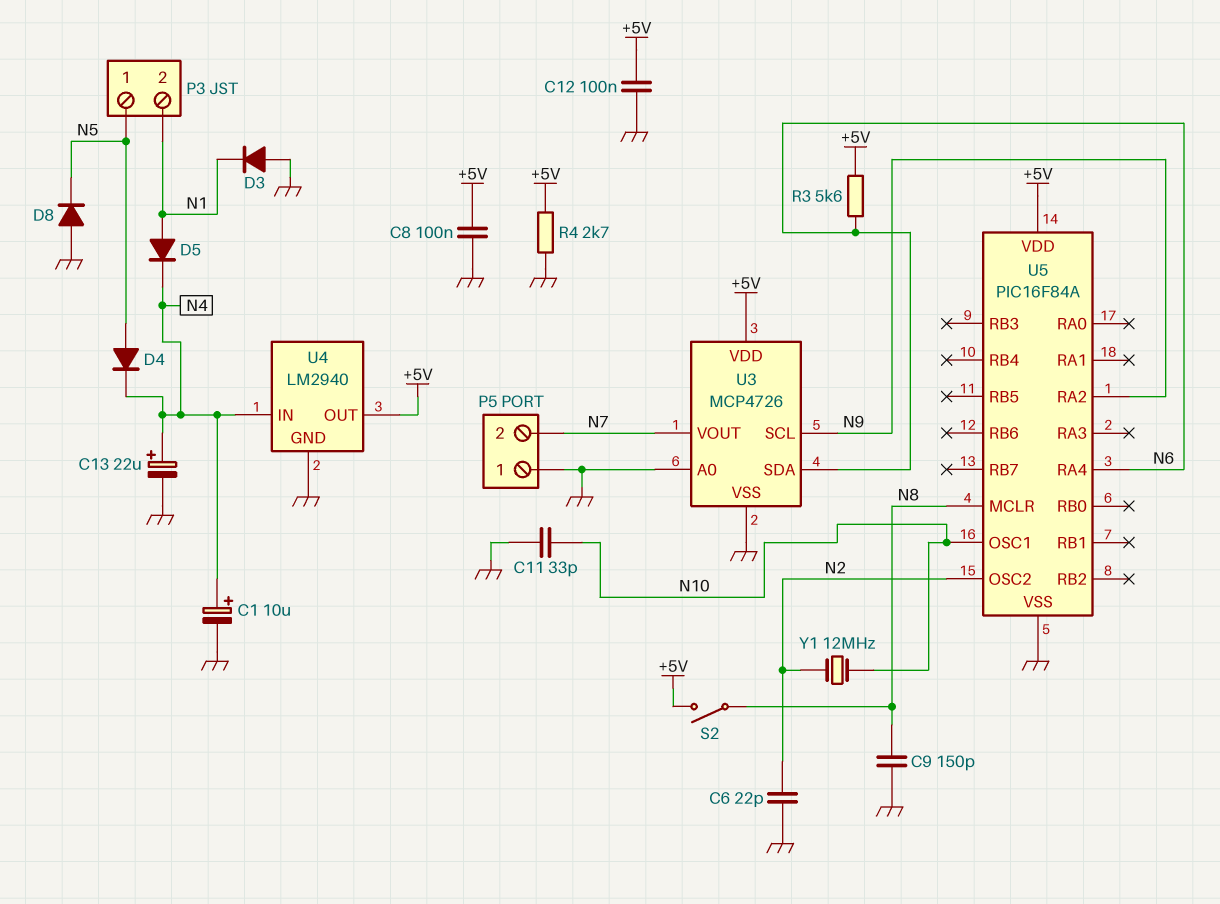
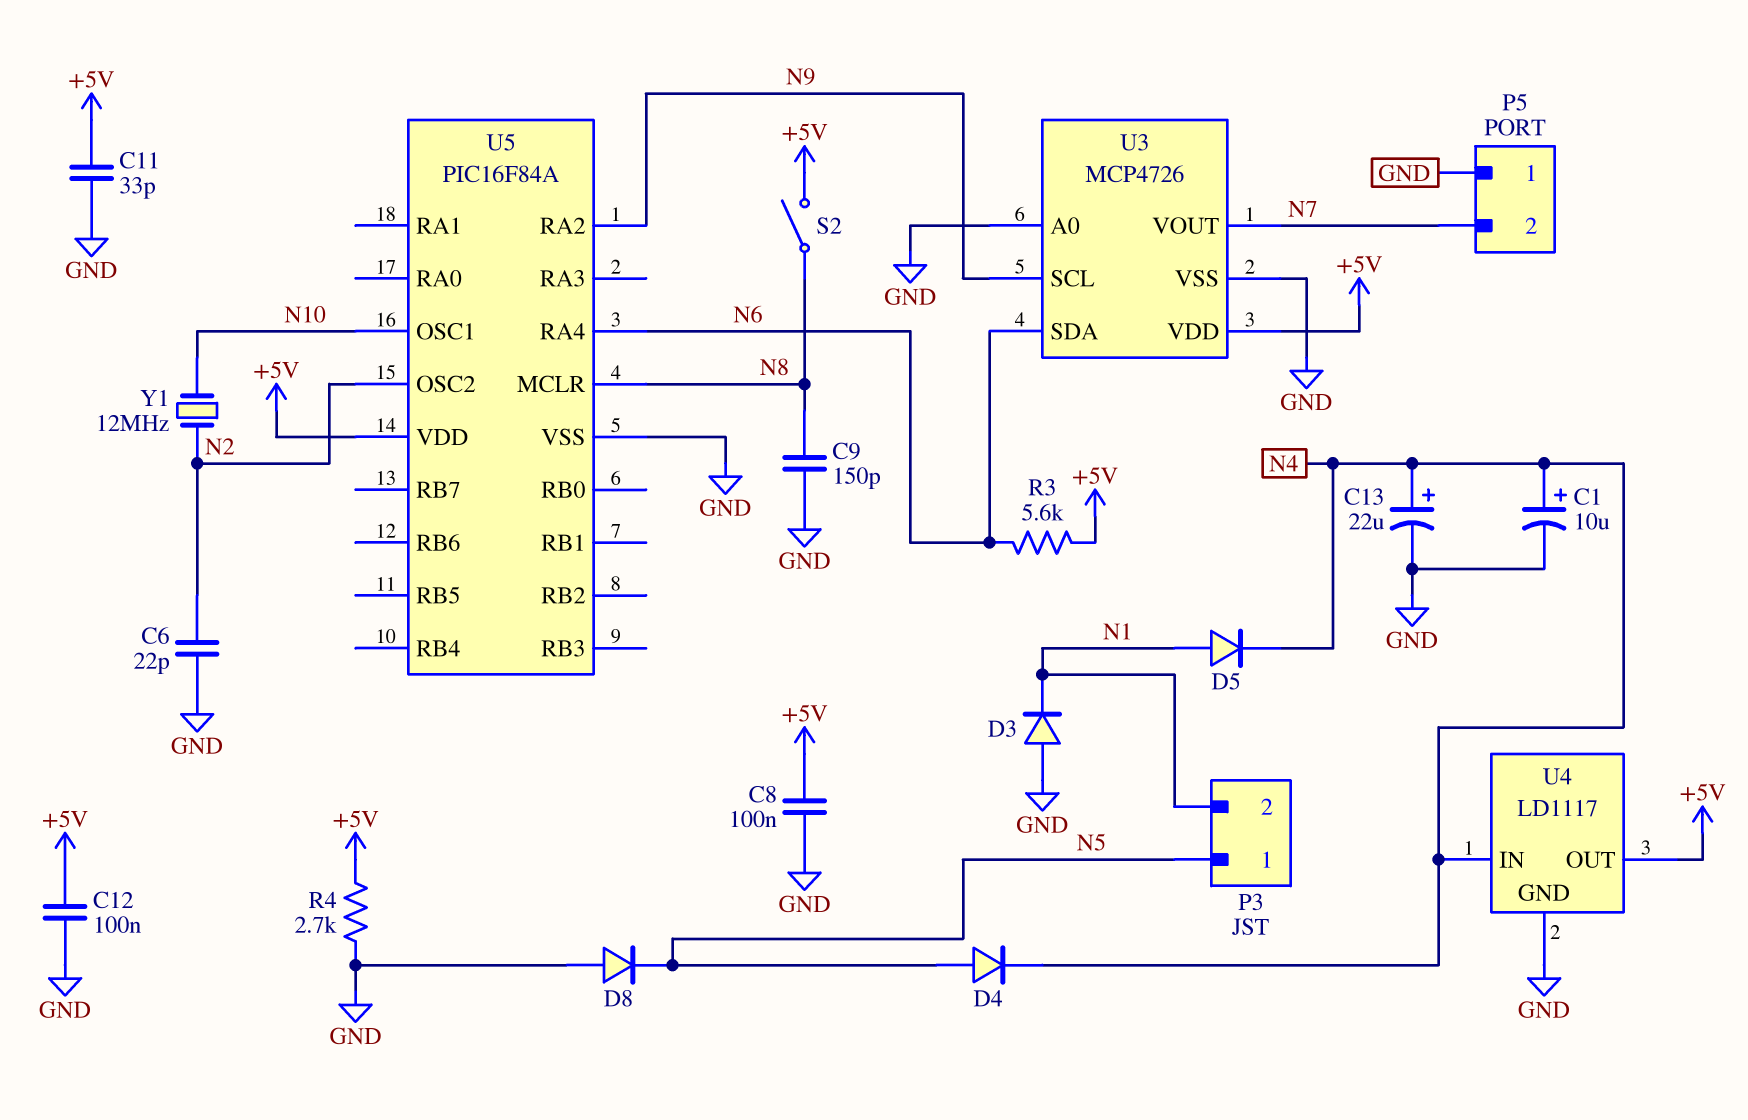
C11: 33pF (GND, N10) -> 33pF (+5V, GND)
U4: LM2940 -> LD1117

